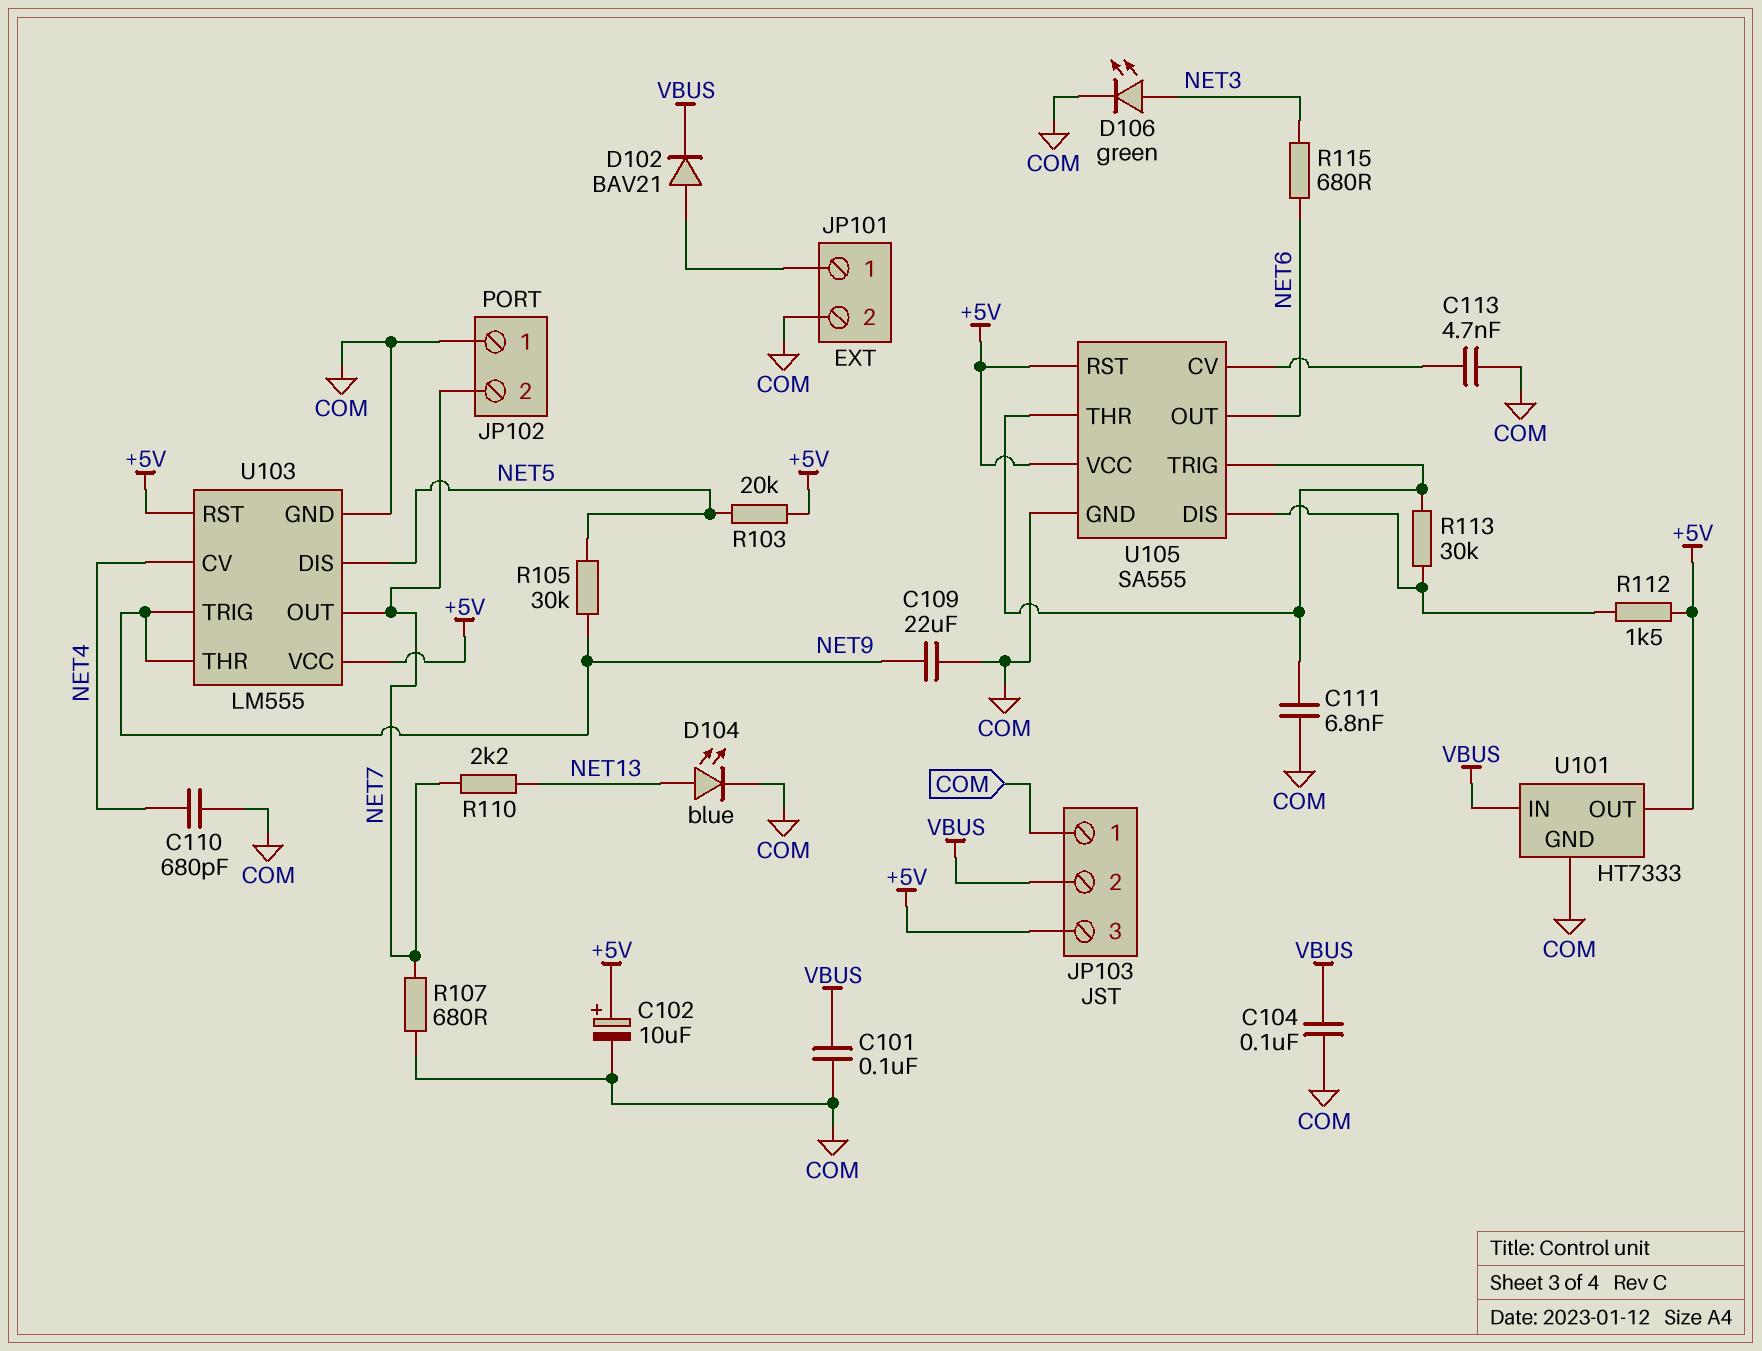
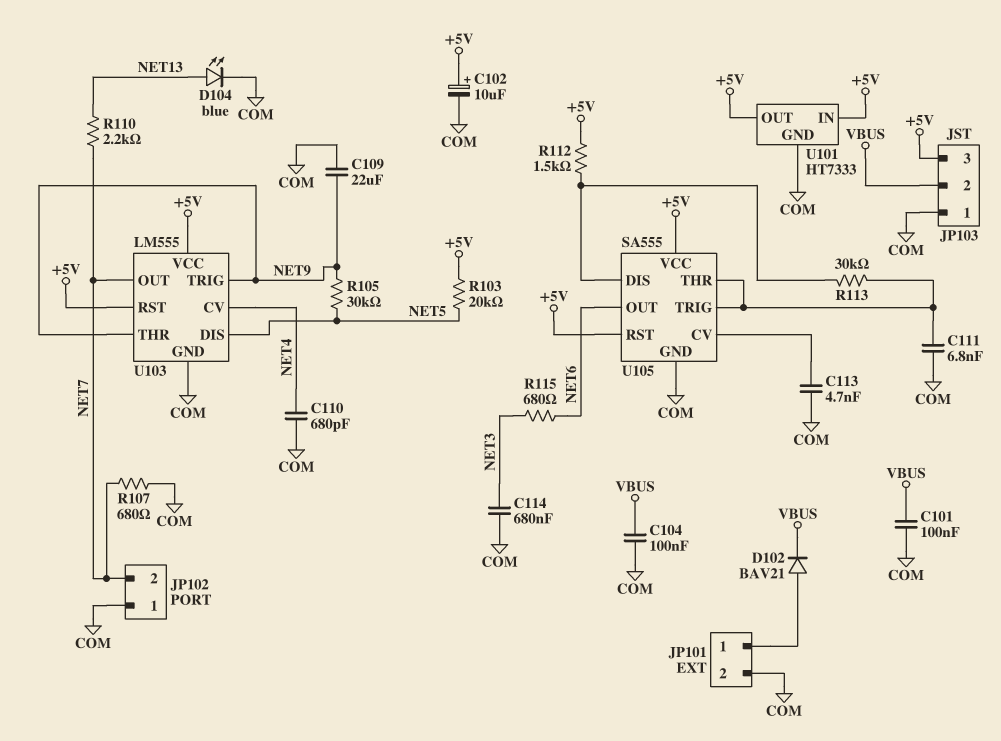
C114: none -> 680nF (COM, NET3)
D106: LED green (A NET3, K COM) -> none
U101 pin IN: VBUS -> +5V

